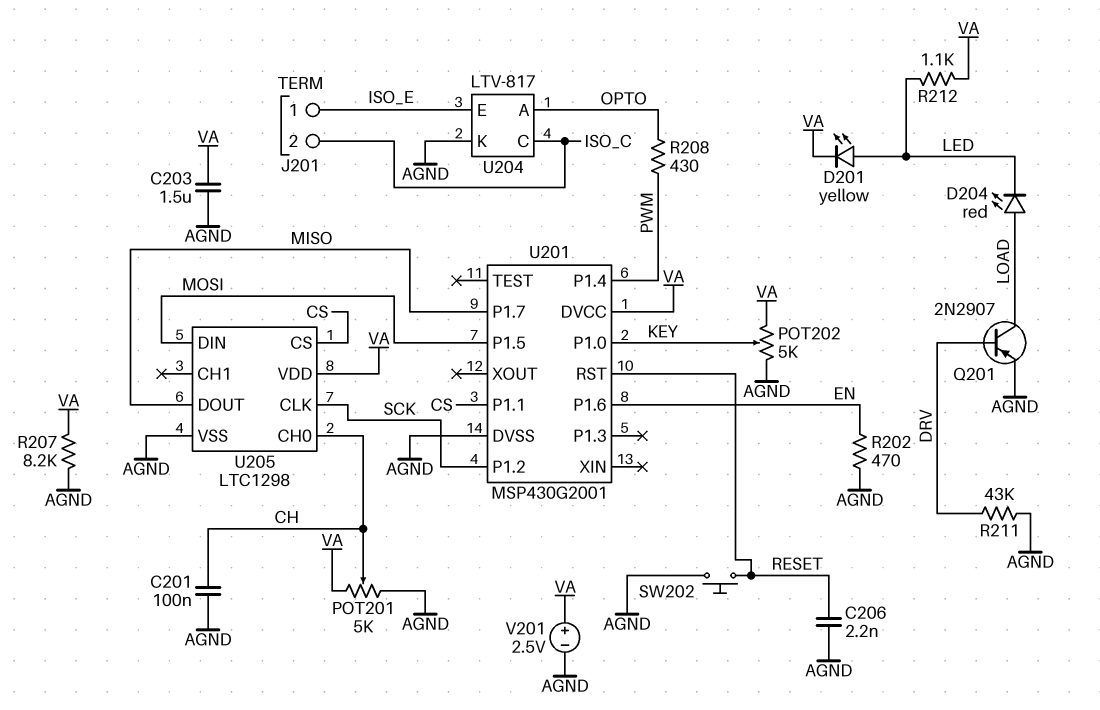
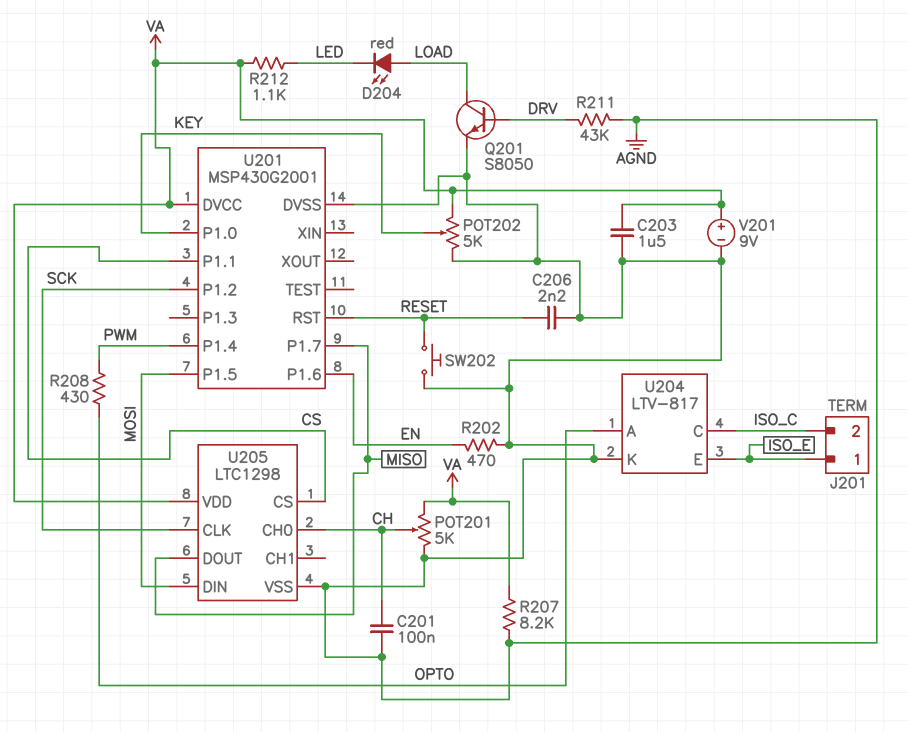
D201: LED yellow (A LED, K VA) -> none
Q201: PNP 2N2907 (B DRV, C LOAD, E AGND) -> NPN S8050 (B DRV, C LOAD, E AGND)
V201: 2.5V (plus VA, minus AGND) -> 9V (plus VA, minus AGND)

